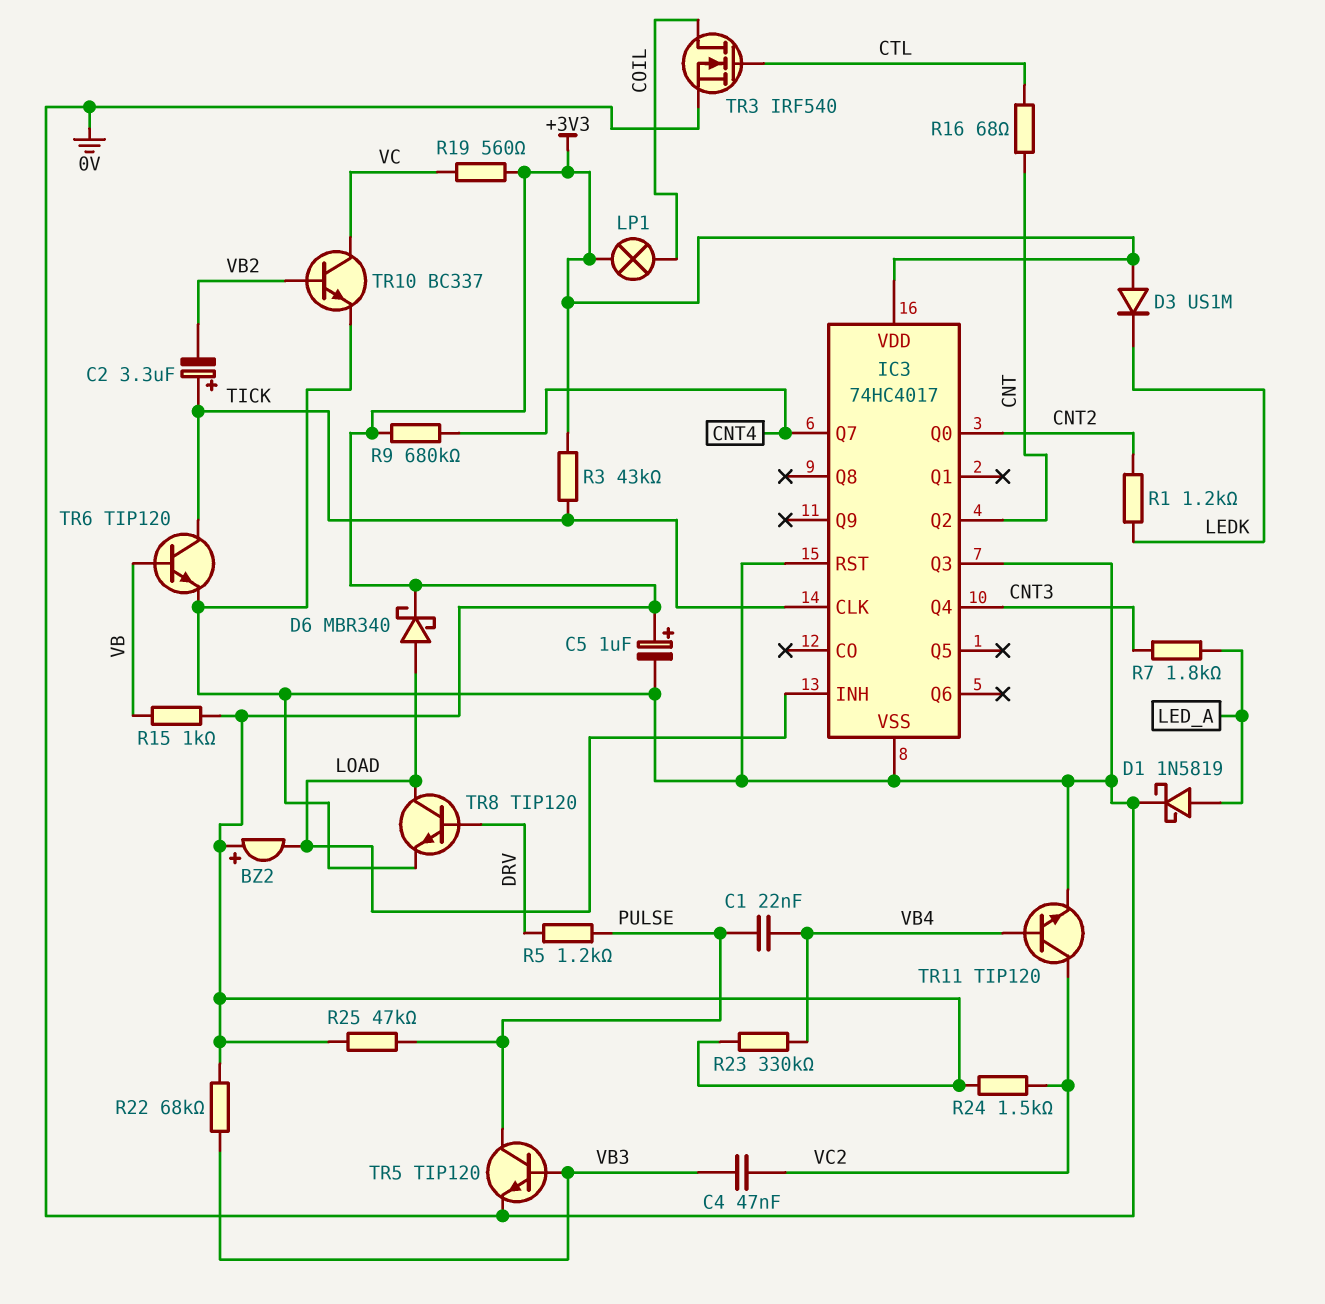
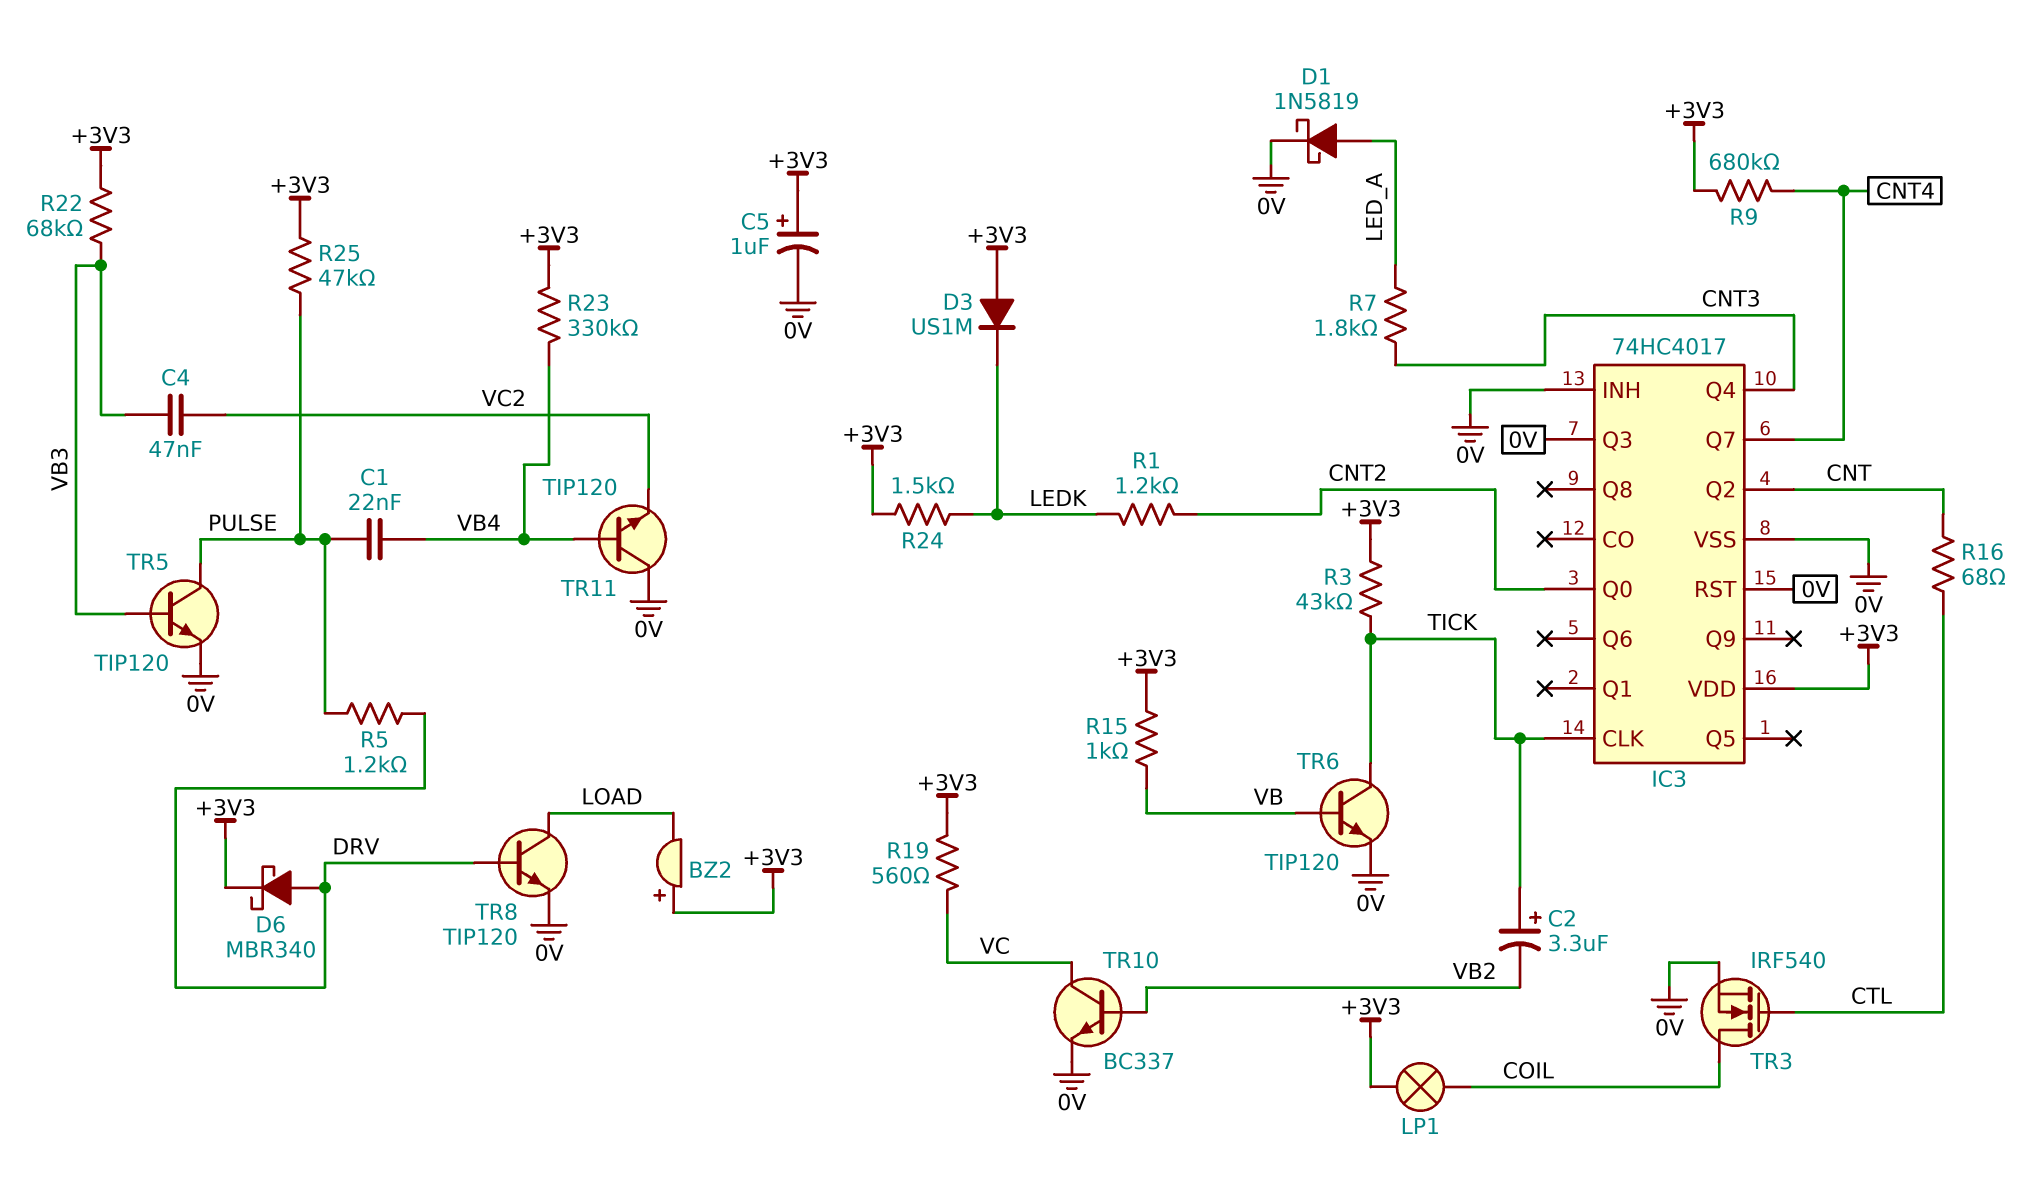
D6: schottky MBR340 (A LOAD, K +3V3) -> schottky MBR340 (A DRV, K +3V3)
IC3 pin INH: LOAD -> 0V
R24: 1.5k (+3V3, VC2) -> 1.5k (+3V3, LEDK)
TR11: NPN TIP120 (B VB4, C VC2, E 0V) -> NPN TIP120 (B VB4, C 0V, E VC2)

